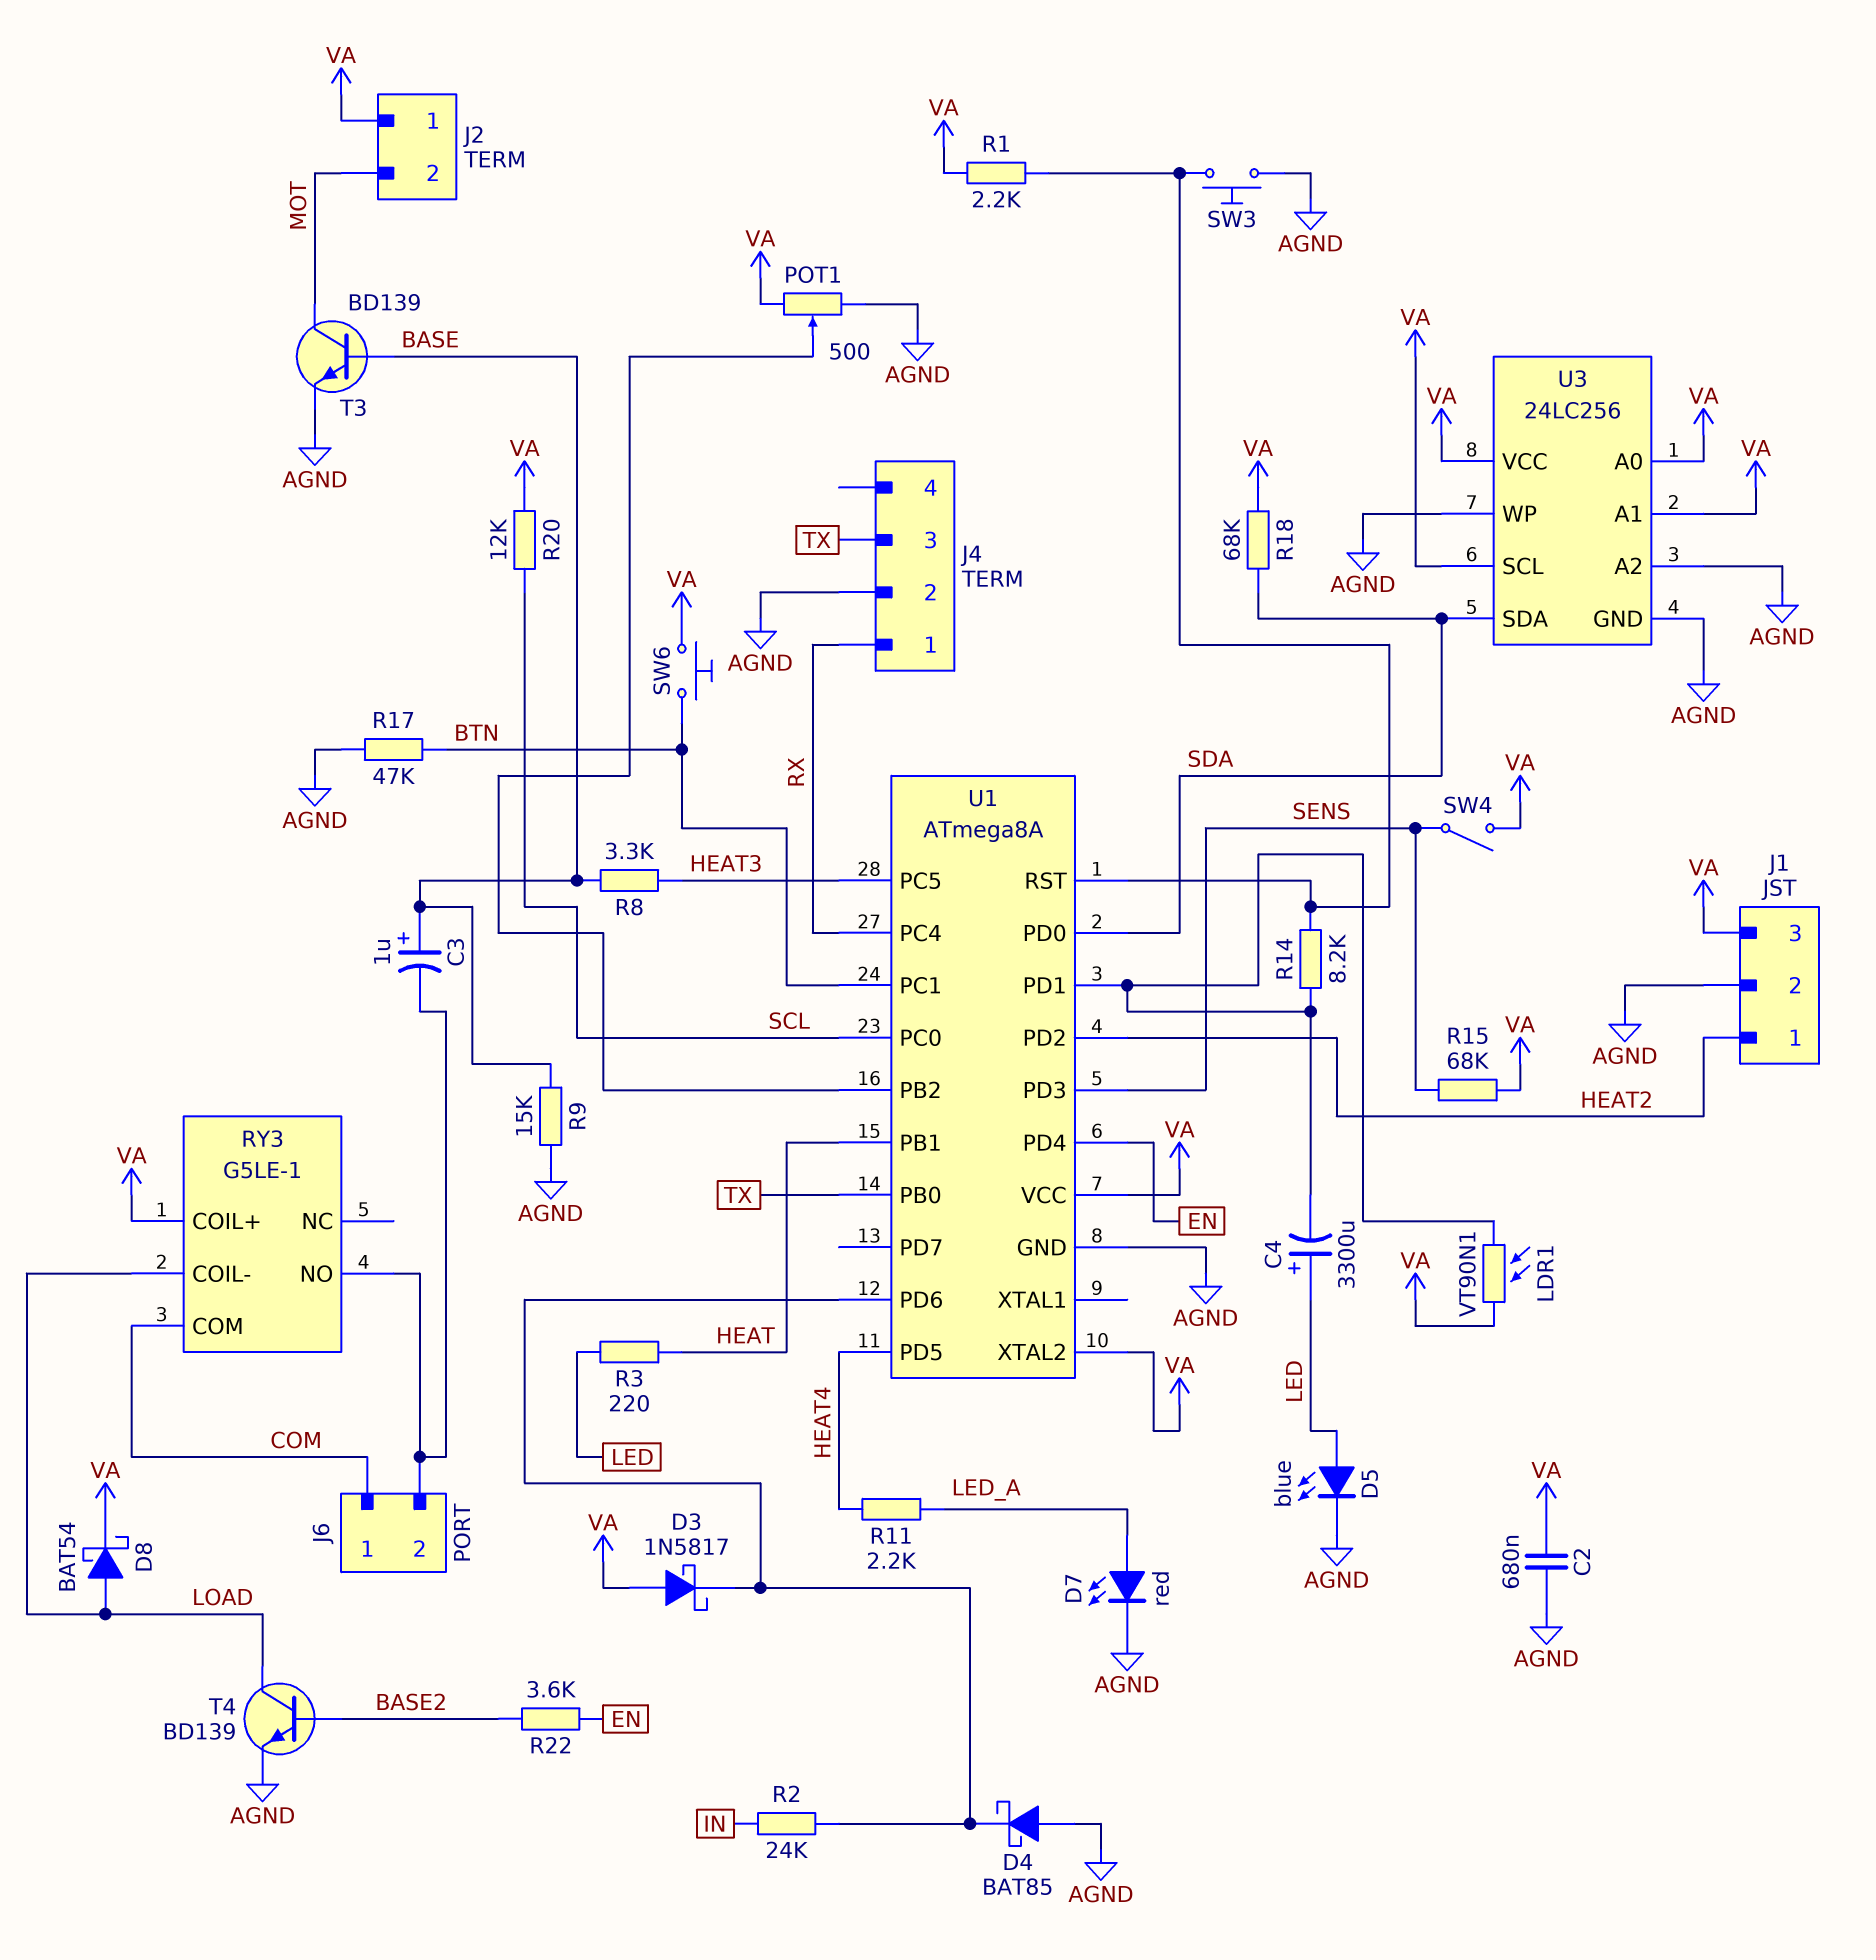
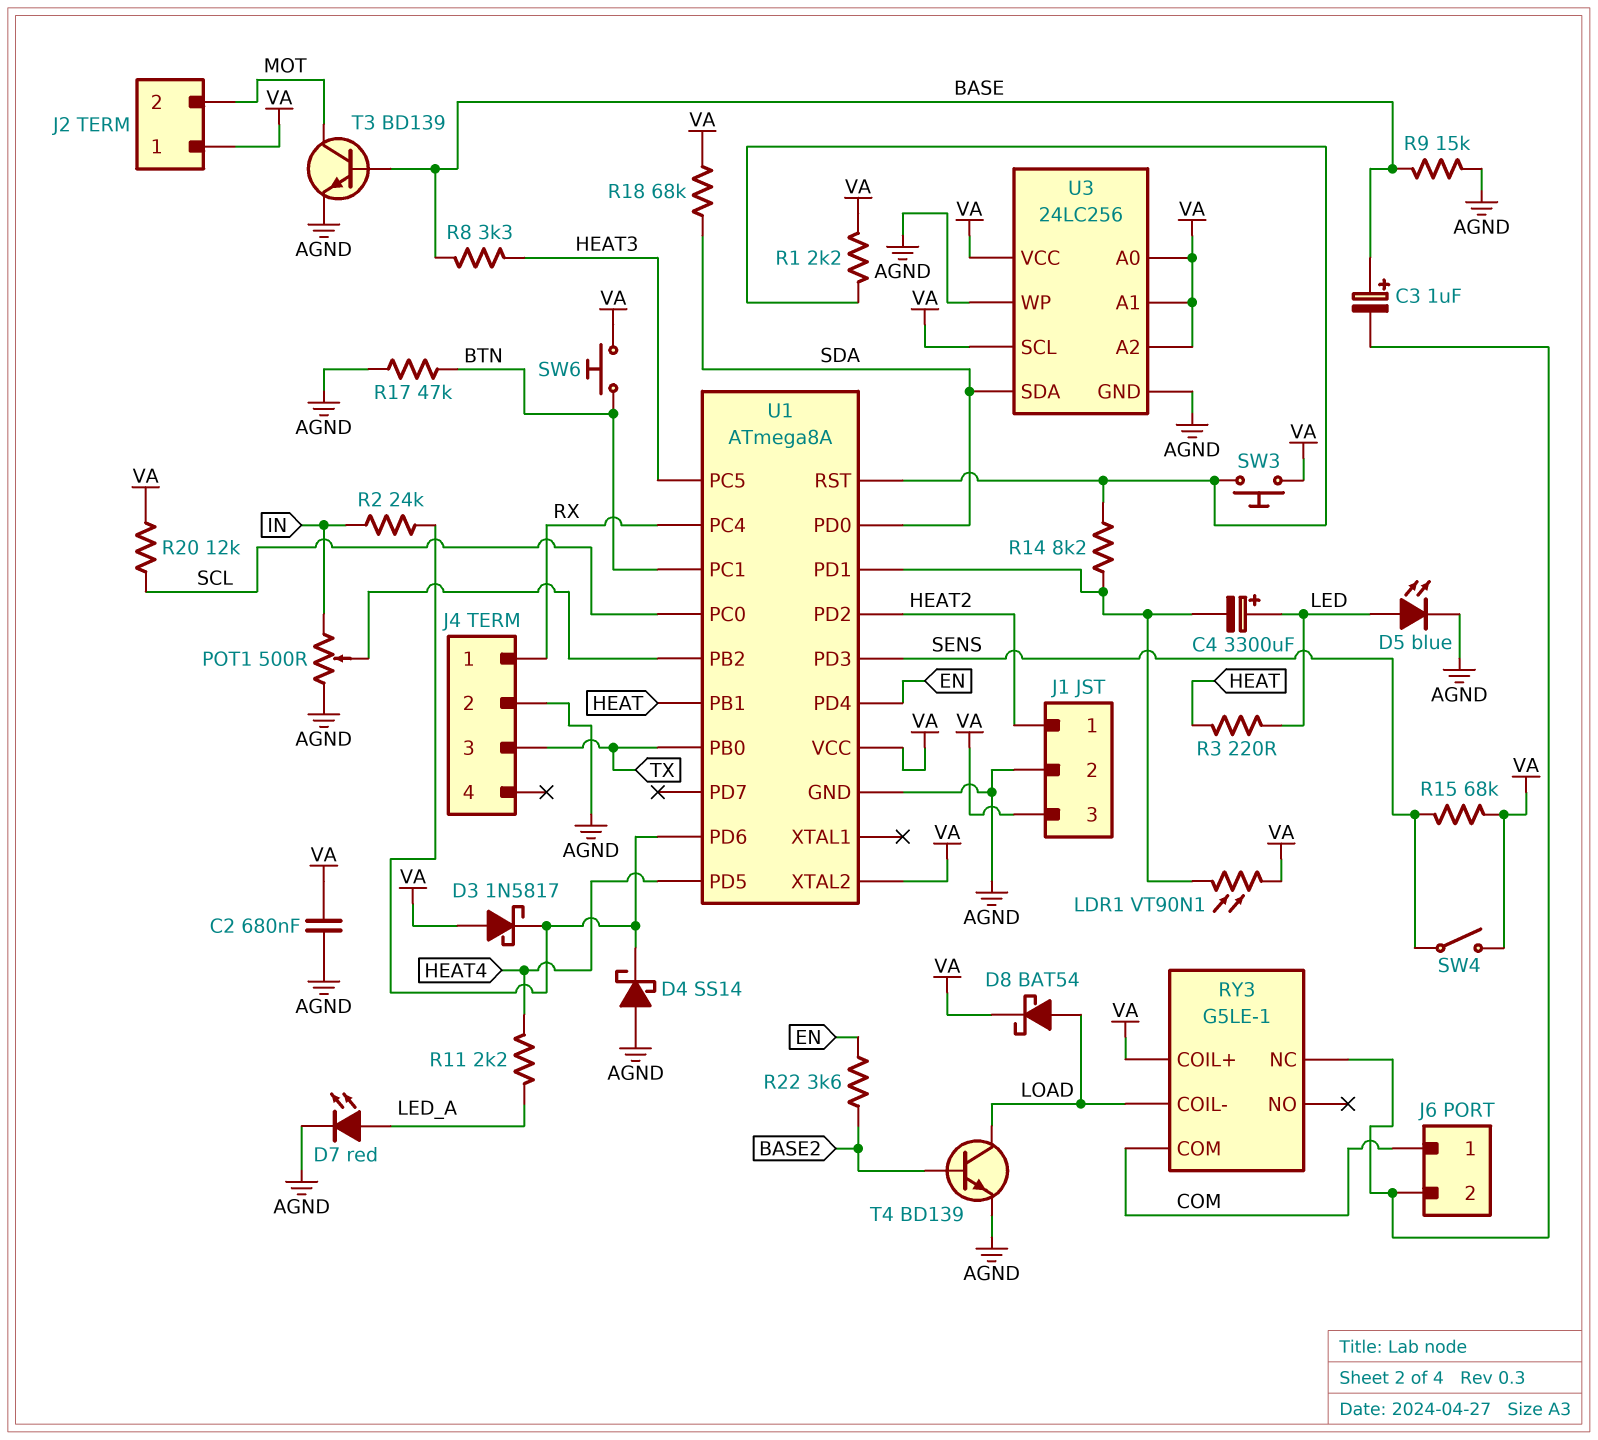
D4: schottky BAT85 (A AGND, K U1/PD6) -> schottky SS14 (A AGND, K U1/PD6)
POT1: 500 (AGND, VA, wiper U1/PB2) -> 500 (AGND, IN, wiper U1/PB2)
RY3 pin NC: none -> J6/2
RY3 pin NO: J6/2 -> none
SW3: button (AGND, U1/RST) -> button (U1/RST, VA)
U3 pin A2: AGND -> VA

